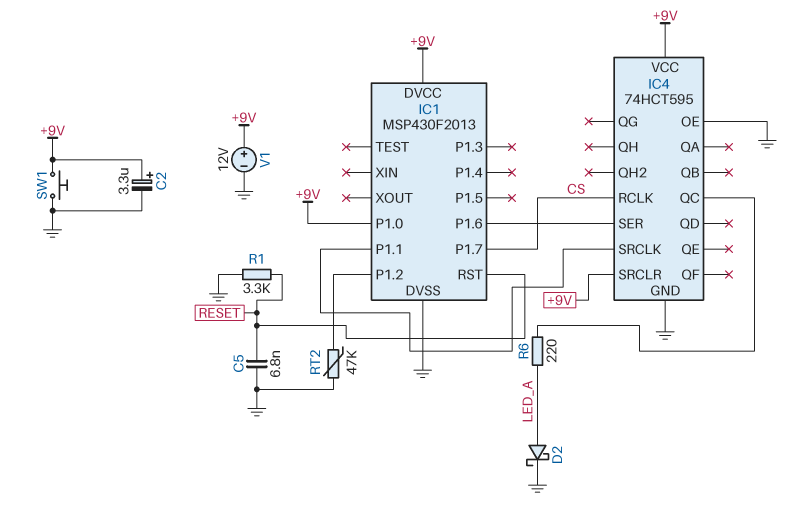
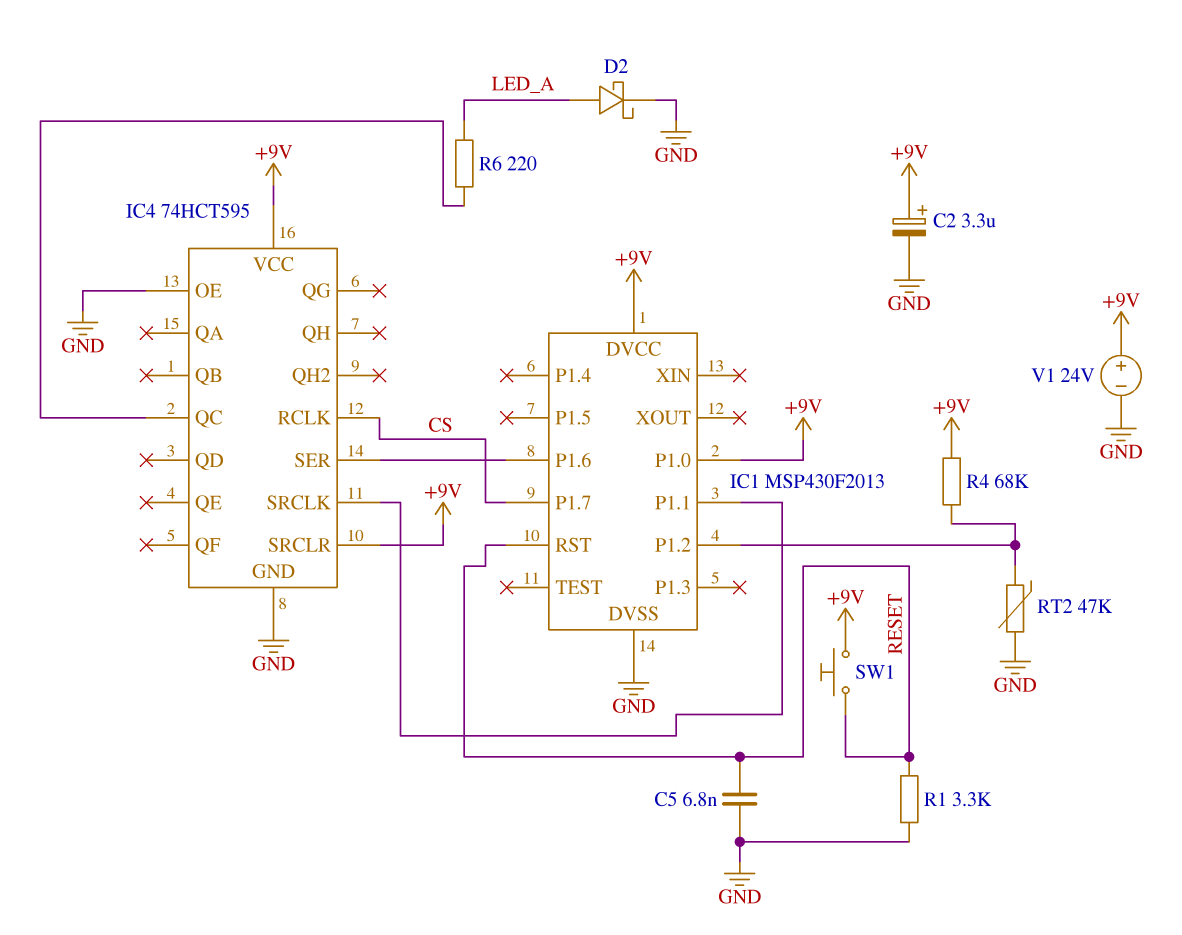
R4: none -> 68k (+9V, IC1/P1.2)
SW1: button (+9V, GND) -> button (+9V, RESET)
V1: 12V (plus +9V, minus GND) -> 24V (plus +9V, minus GND)

